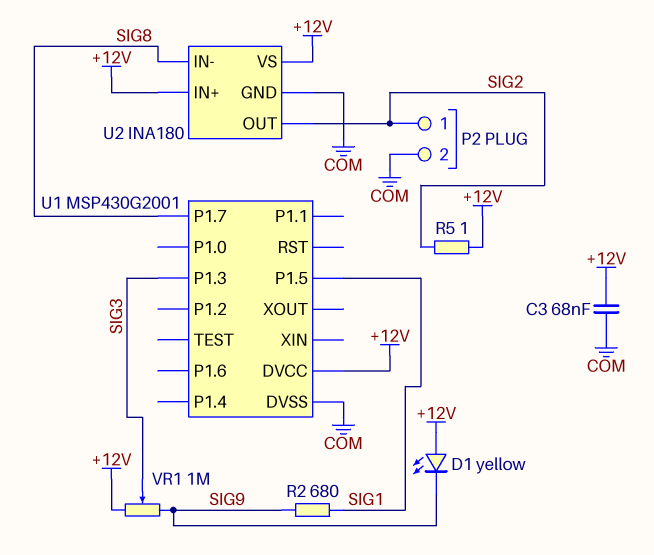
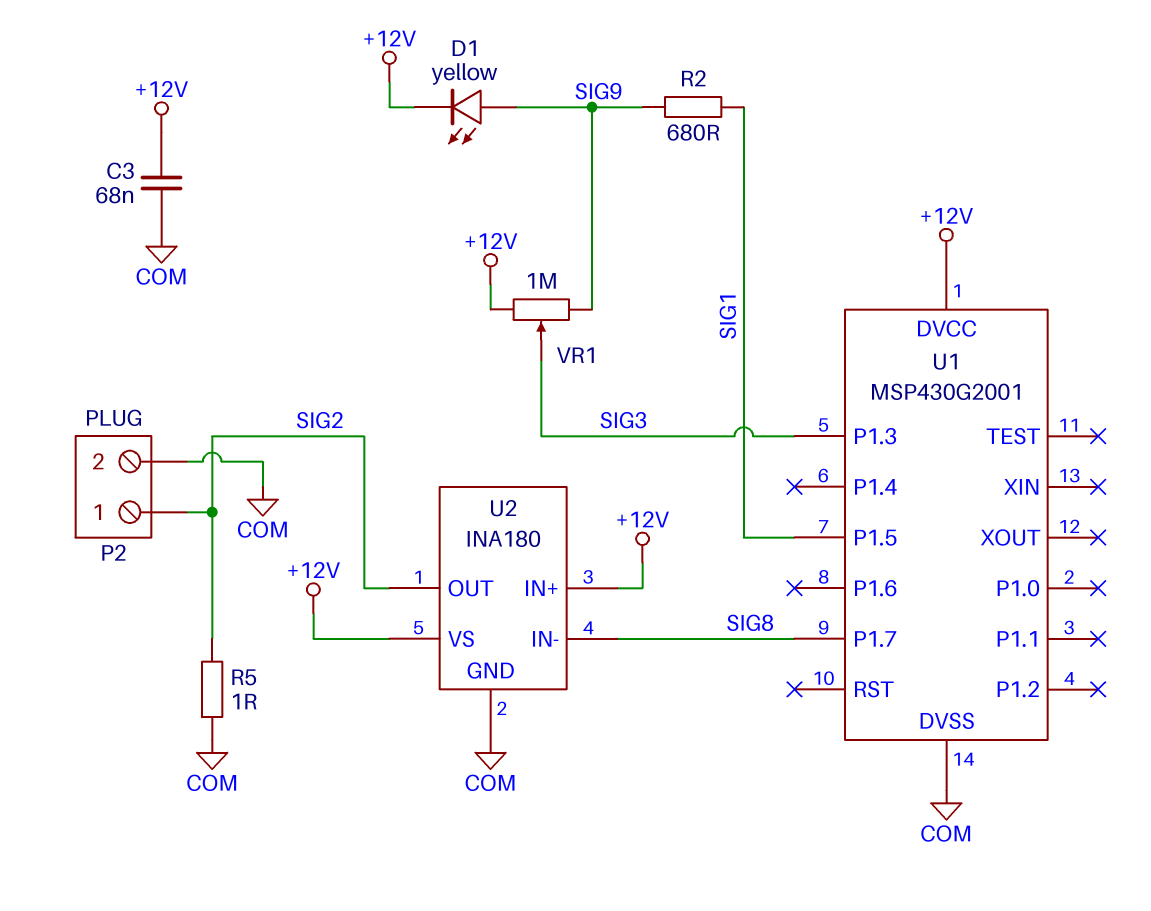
D1: LED yellow (A +12V, K SIG9) -> LED yellow (A SIG9, K +12V)
R5: 1 (+12V, SIG2) -> 1 (COM, SIG2)

